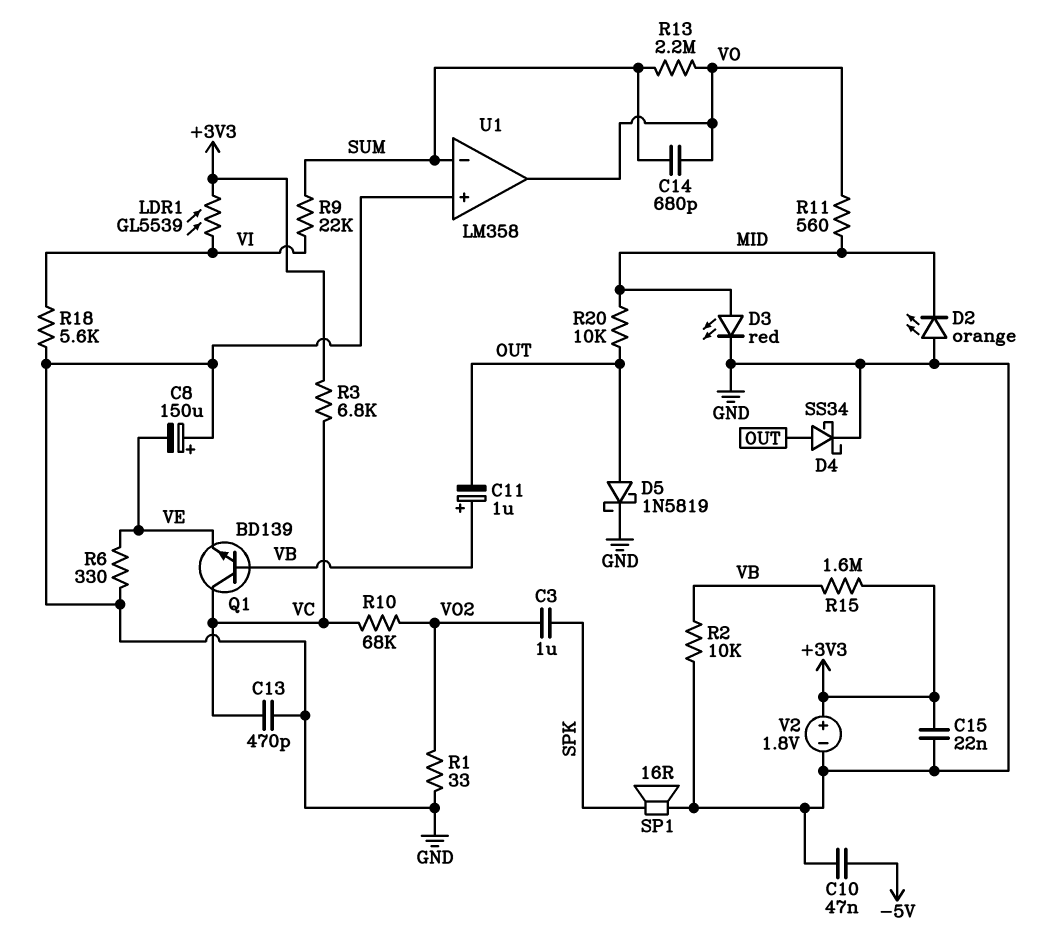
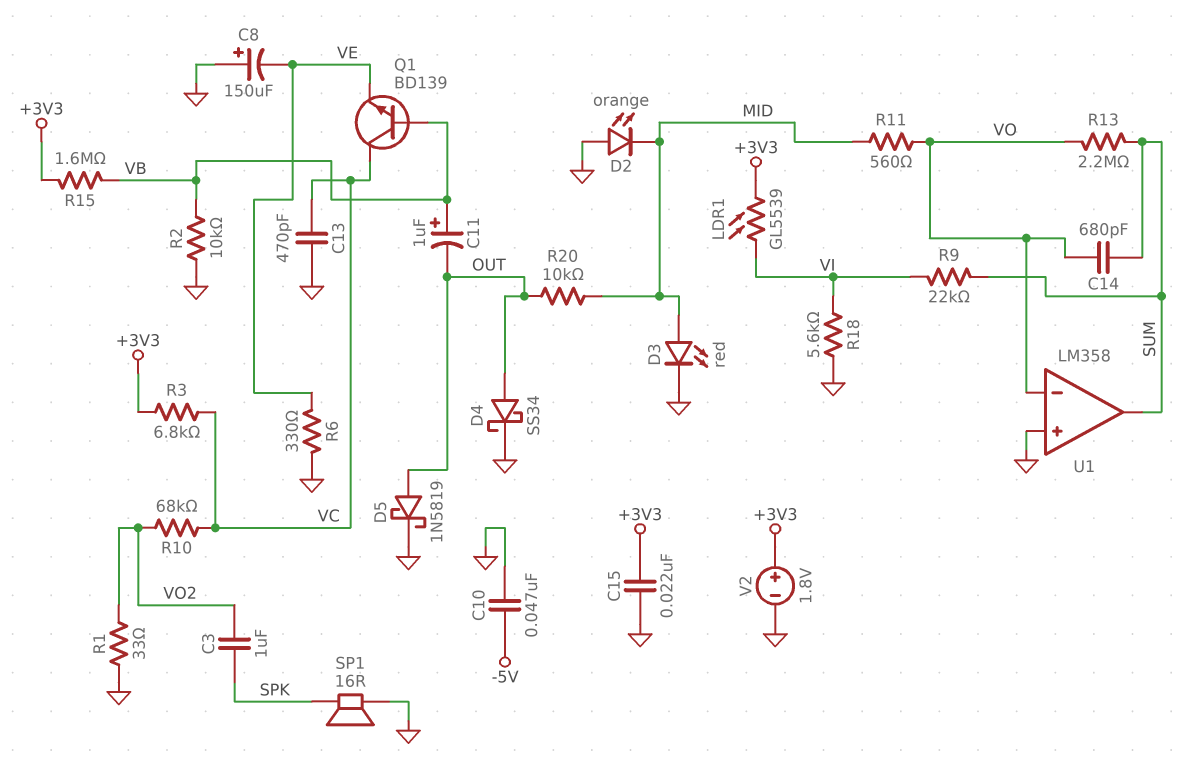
U1 pin in-: SUM -> VO
U1 pin out: VO -> SUM

